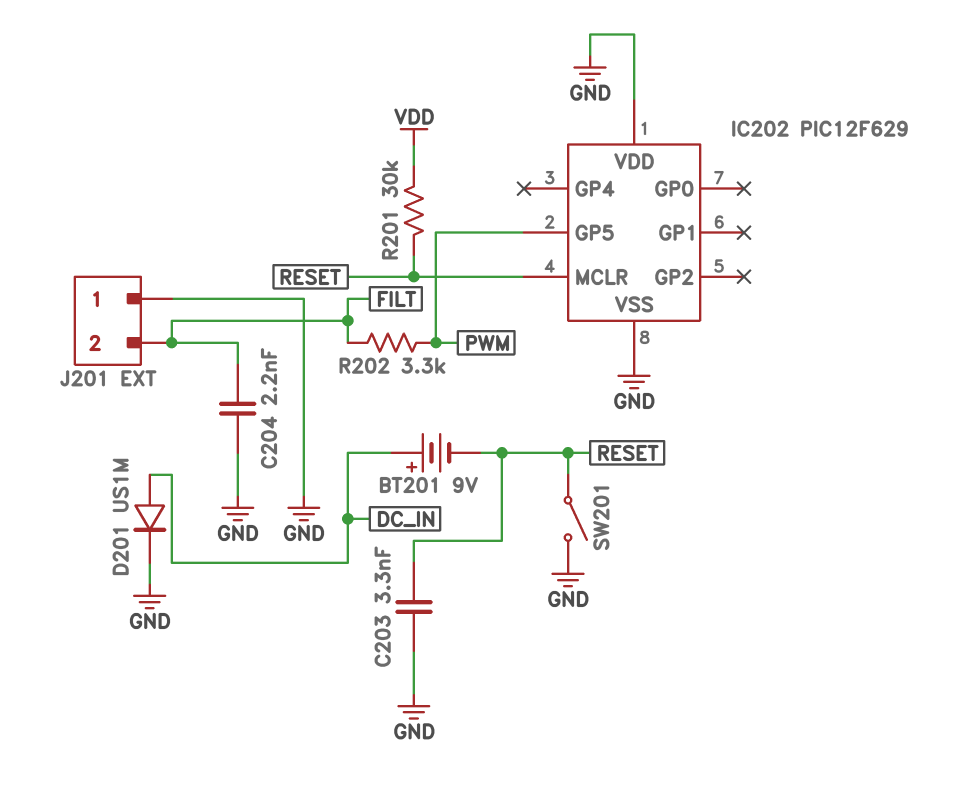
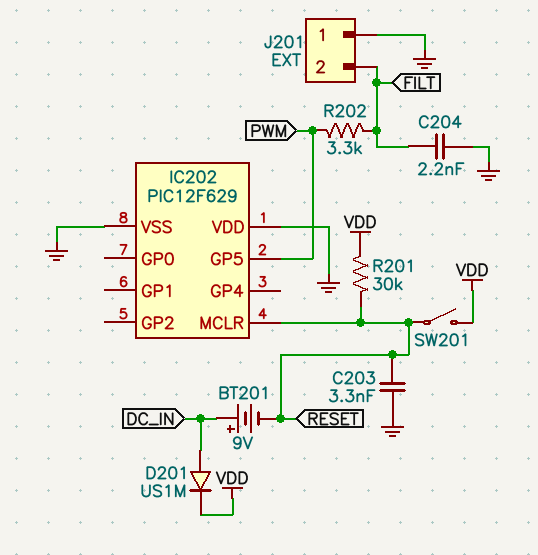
D201: diode US1M (A DC_IN, K GND) -> diode US1M (A DC_IN, K VDD)
SW201: switch (GND, RESET) -> switch (RESET, VDD)

